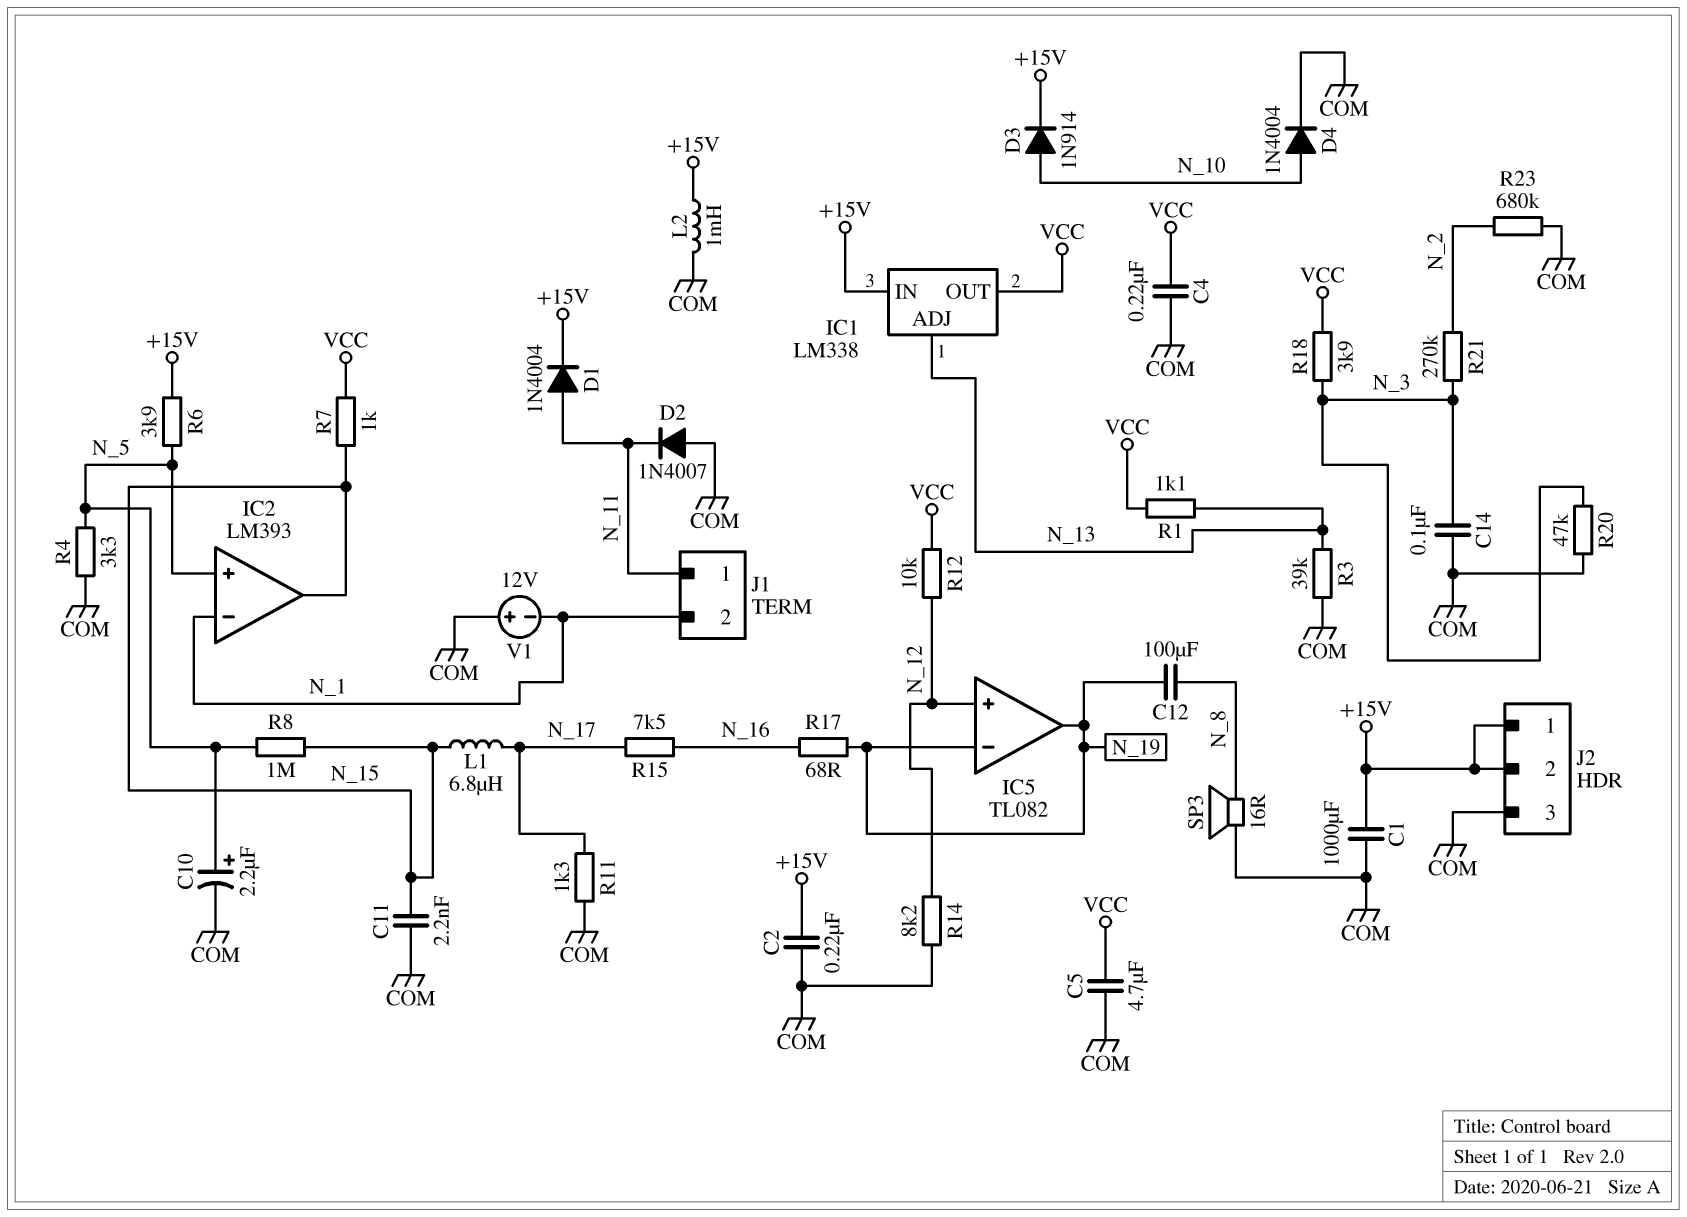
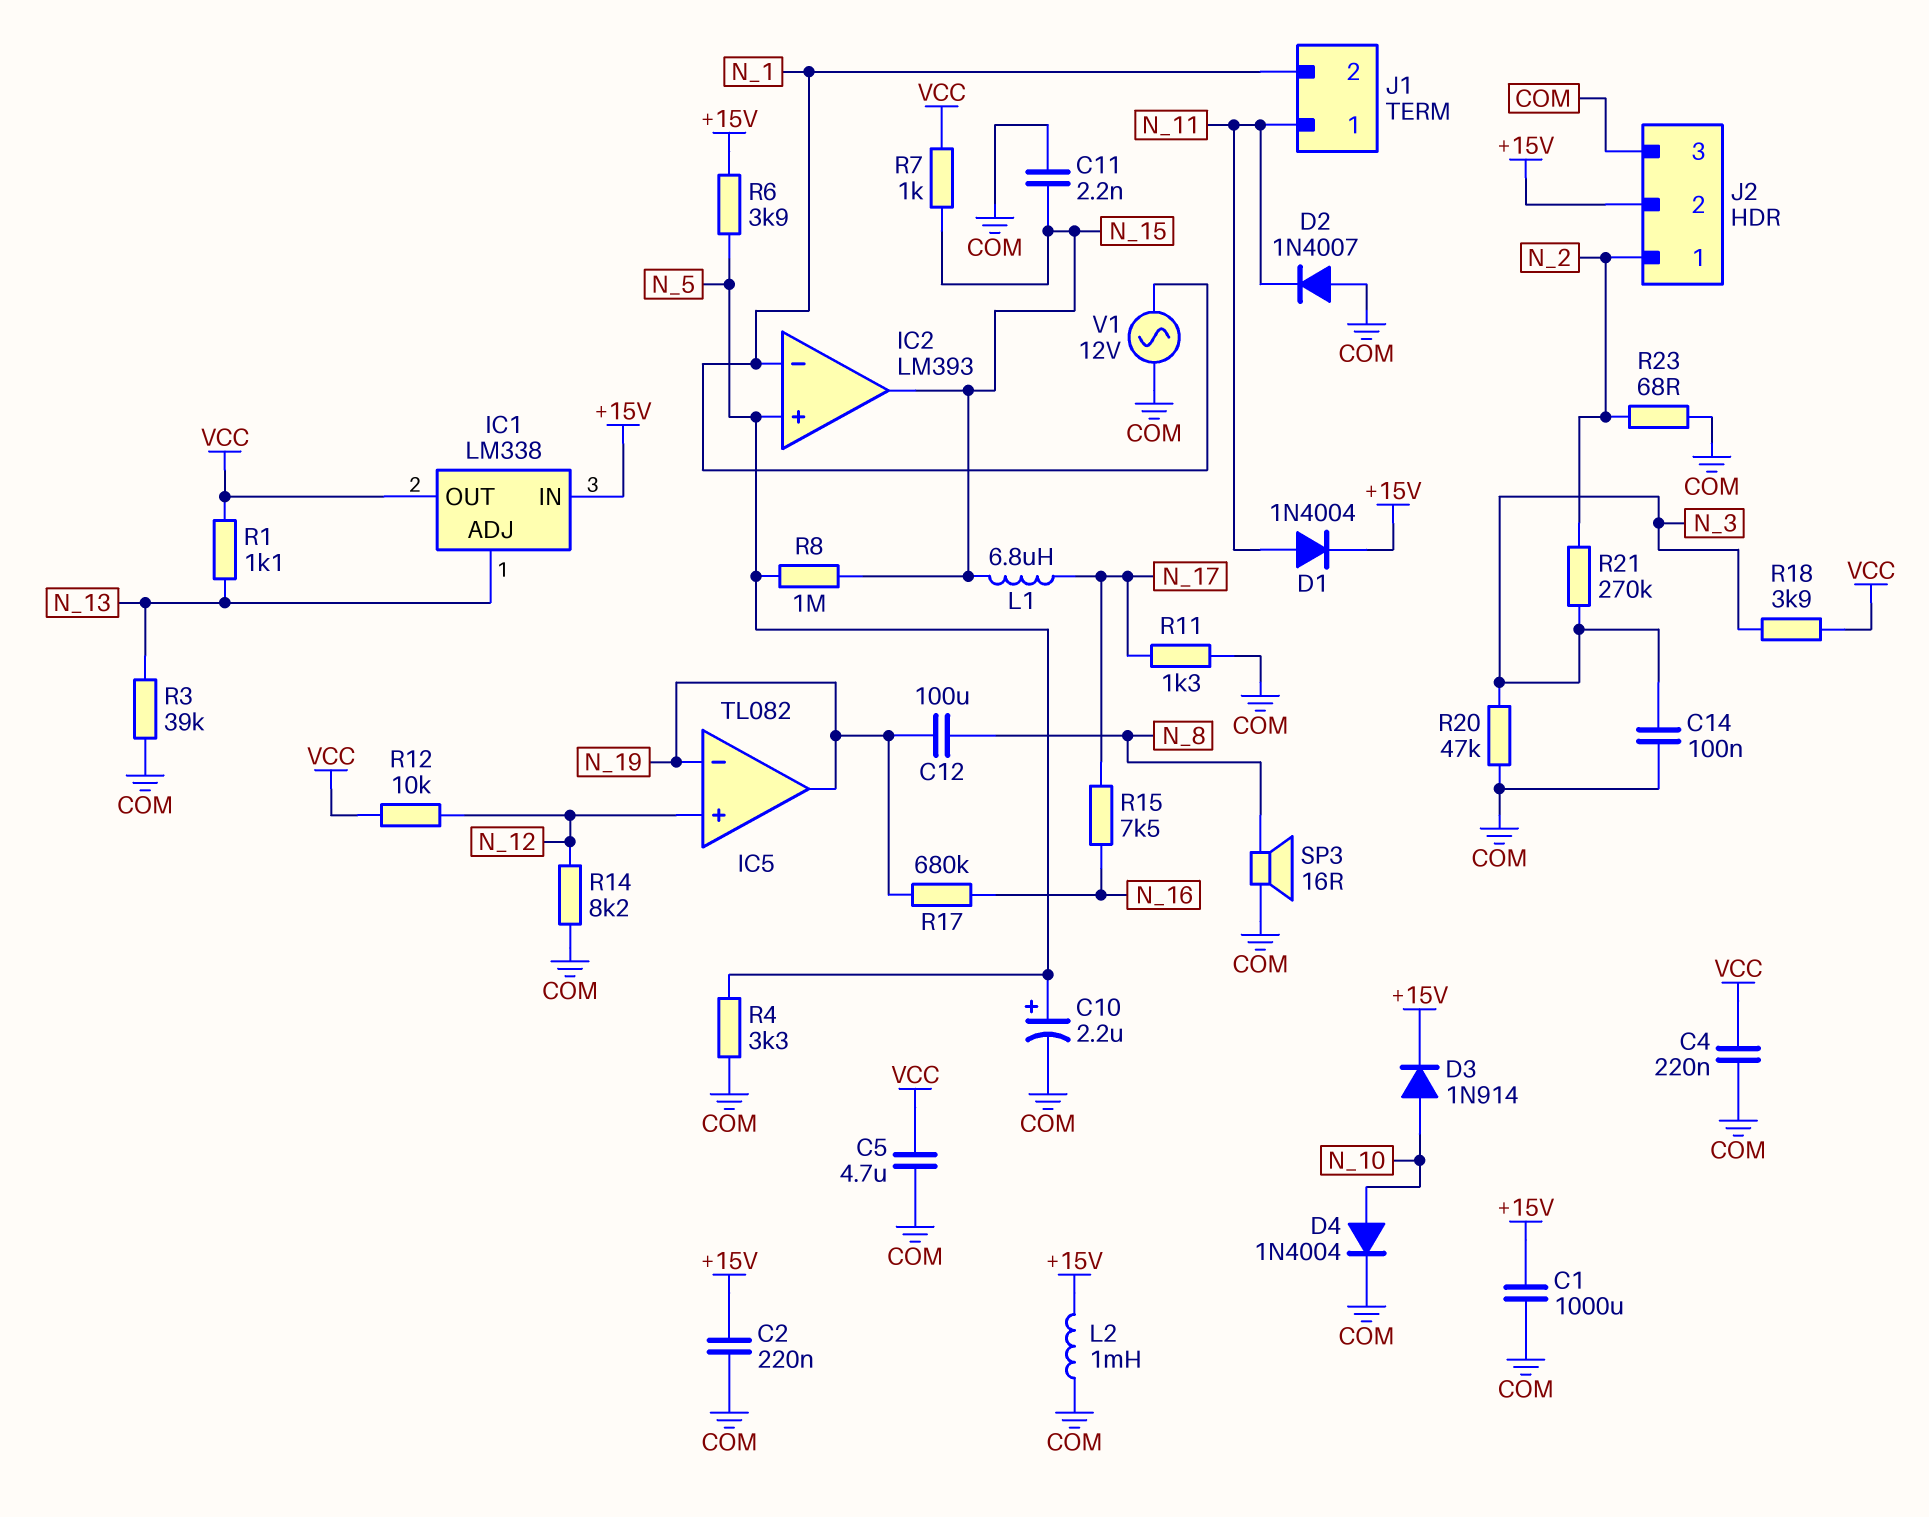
J2 pin 1: +15V -> N_2
R17: 68 (N_16, N_19) -> 680k (N_16, N_19)
R23: 680k (COM, N_2) -> 68 (COM, N_2)
V1: 12V (plus COM, minus N_1) -> AC 12V (COM, N_1)

